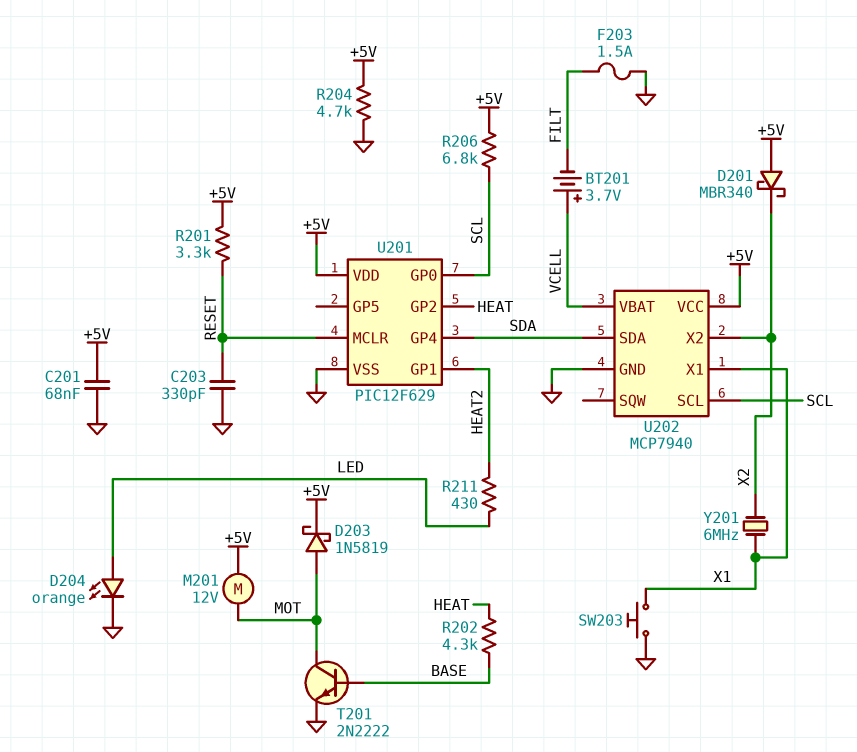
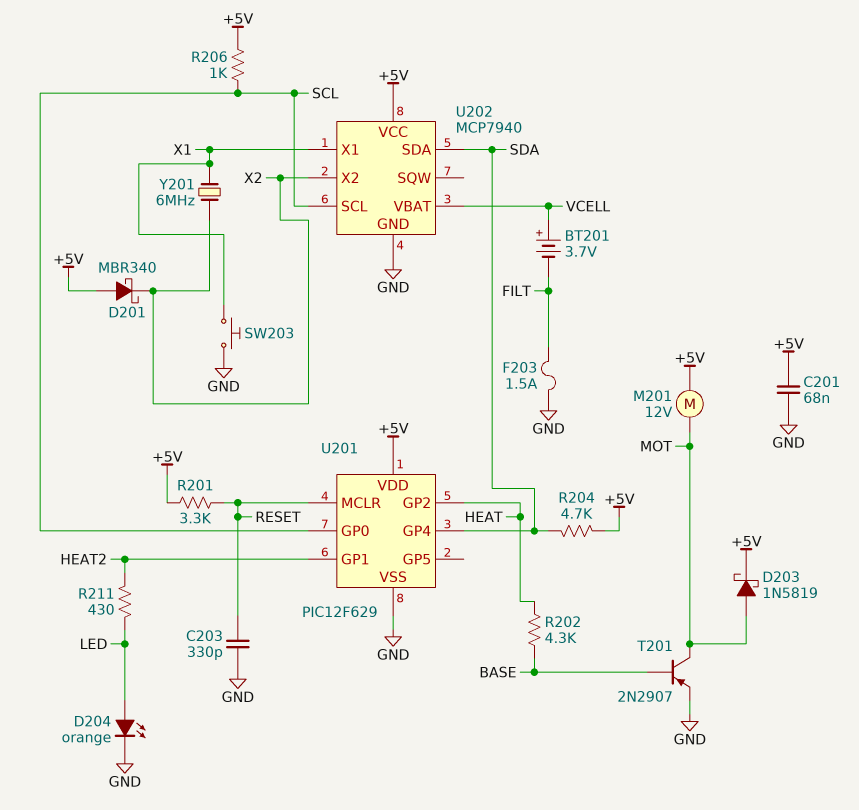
R204: 4.7k (+5V, GND) -> 4.7k (+5V, SDA)
R206: 6.8k (+5V, SCL) -> 1k (+5V, SCL)
T201: NPN 2N2222 (B BASE, C MOT, E GND) -> PNP 2N2907 (B BASE, C MOT, E GND)

